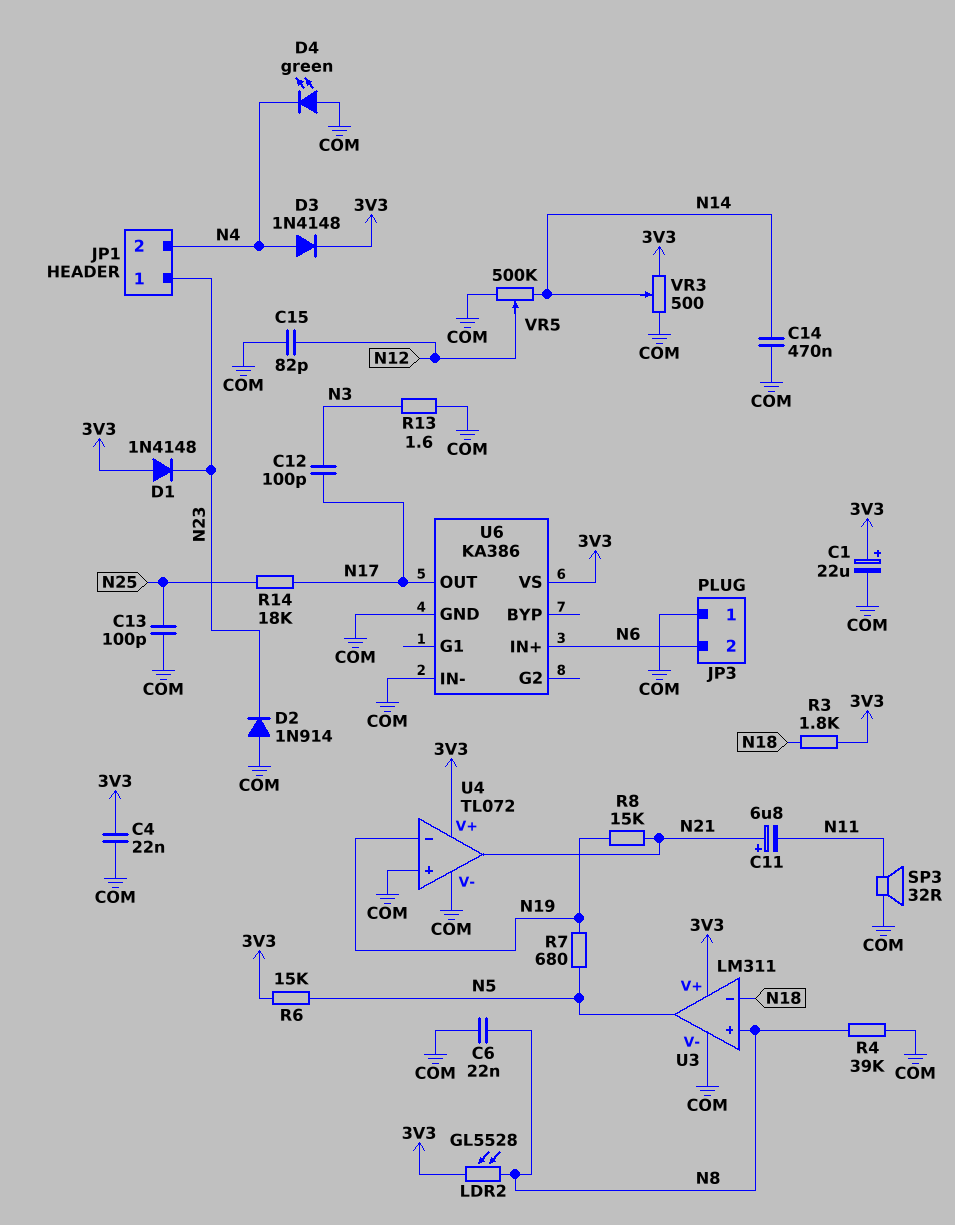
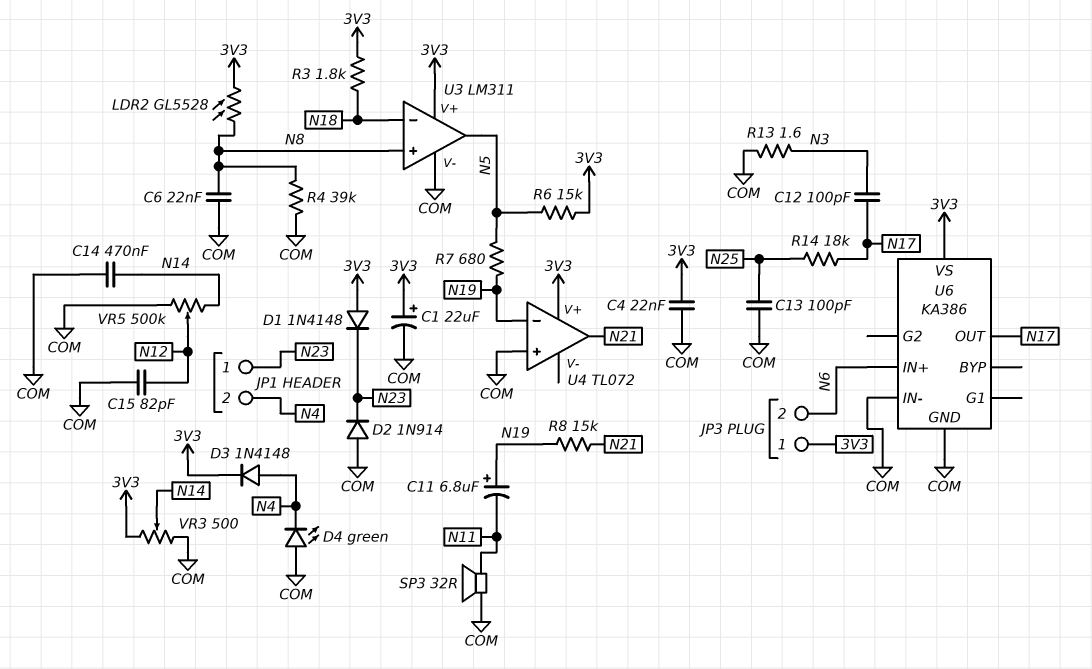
C11: 6.8uF (plus N21, minus N11) -> 6.8uF (plus N19, minus N11)
JP3 pin 1: COM -> 3V3
U4 pin V-: COM -> none

